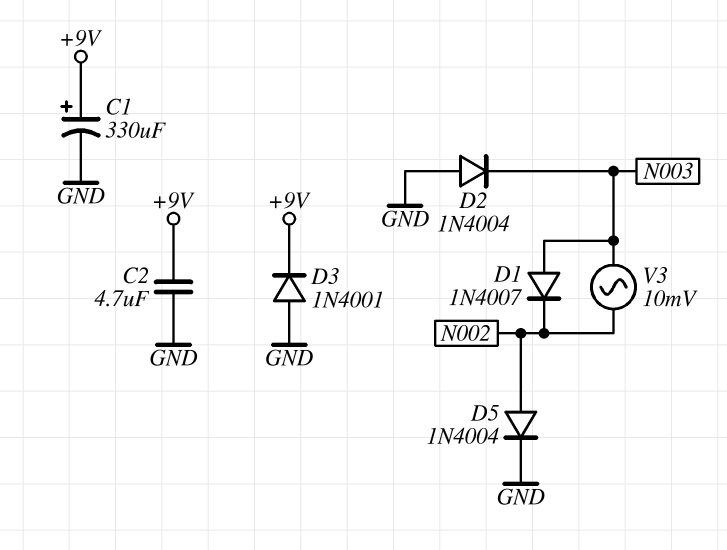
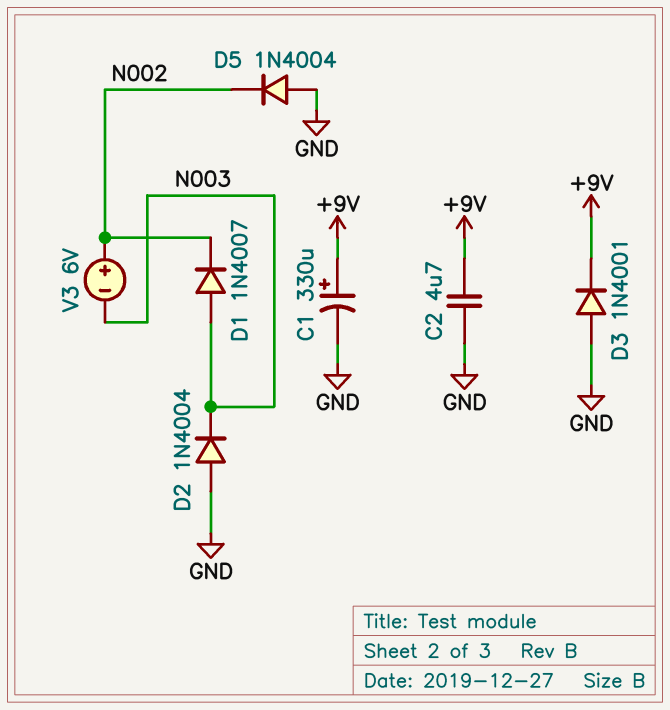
D5: diode 1N4004 (A N002, K GND) -> diode 1N4004 (A GND, K N002)
V3: AC 10mV (N002, N003) -> 6V (plus N002, minus N003)

